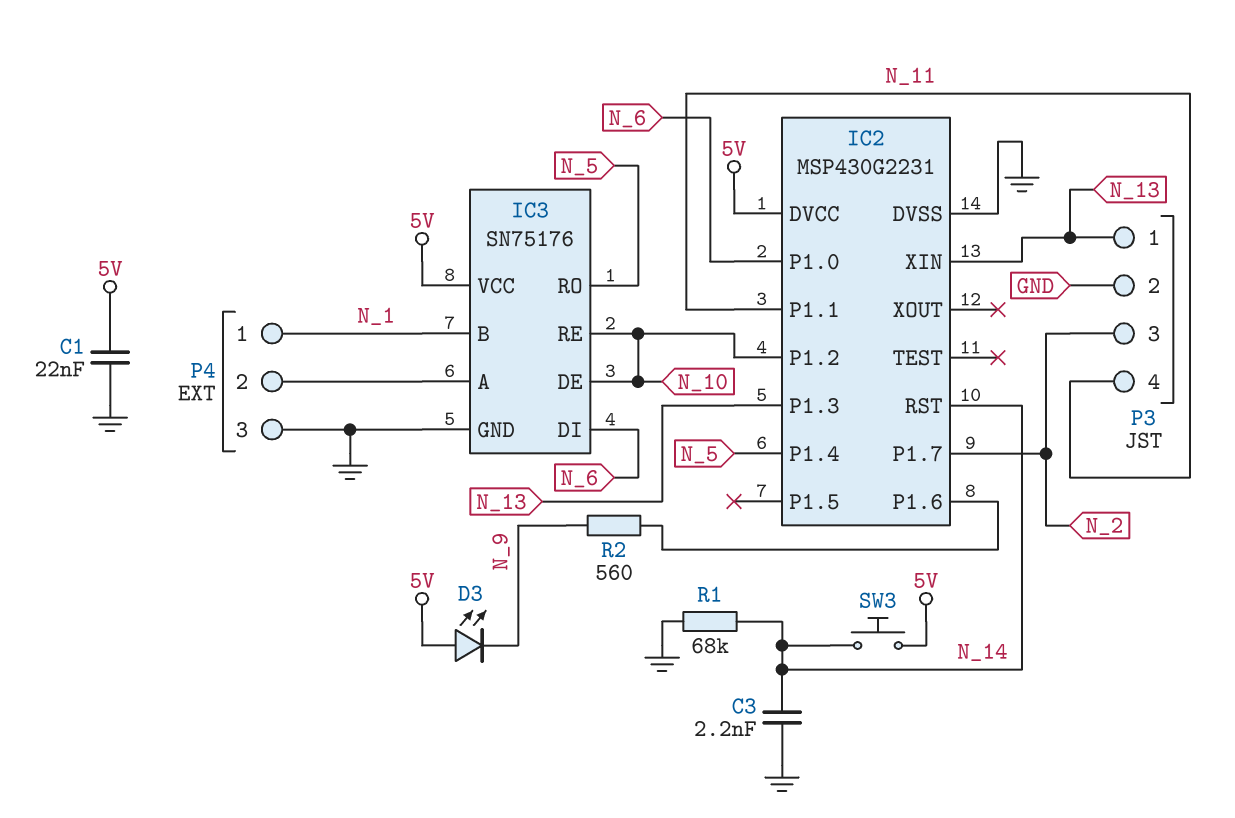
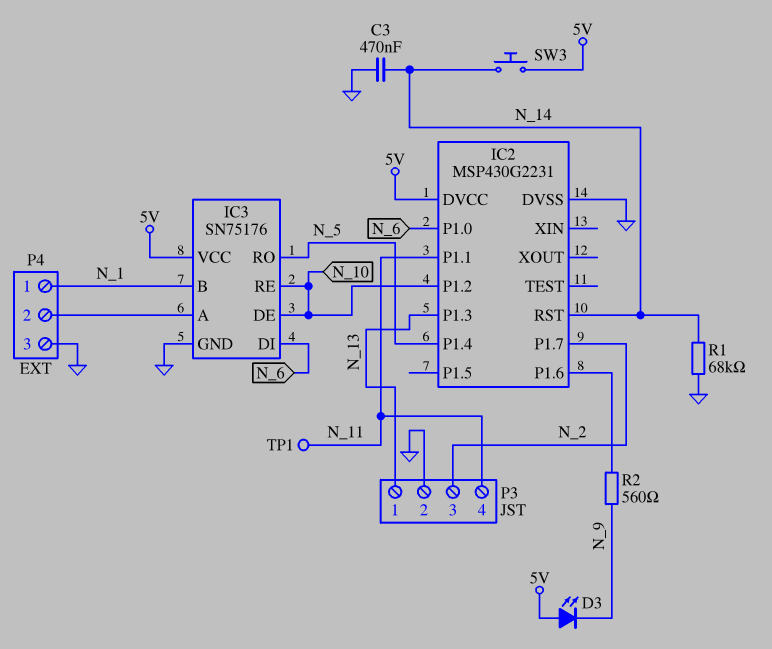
C1: 22nF (5V, GND) -> none
C3: 2.2nF (GND, N_14) -> 470nF (GND, N_14)
IC2 pin XIN: N_13 -> none
TP1: none -> test point (N_11)

